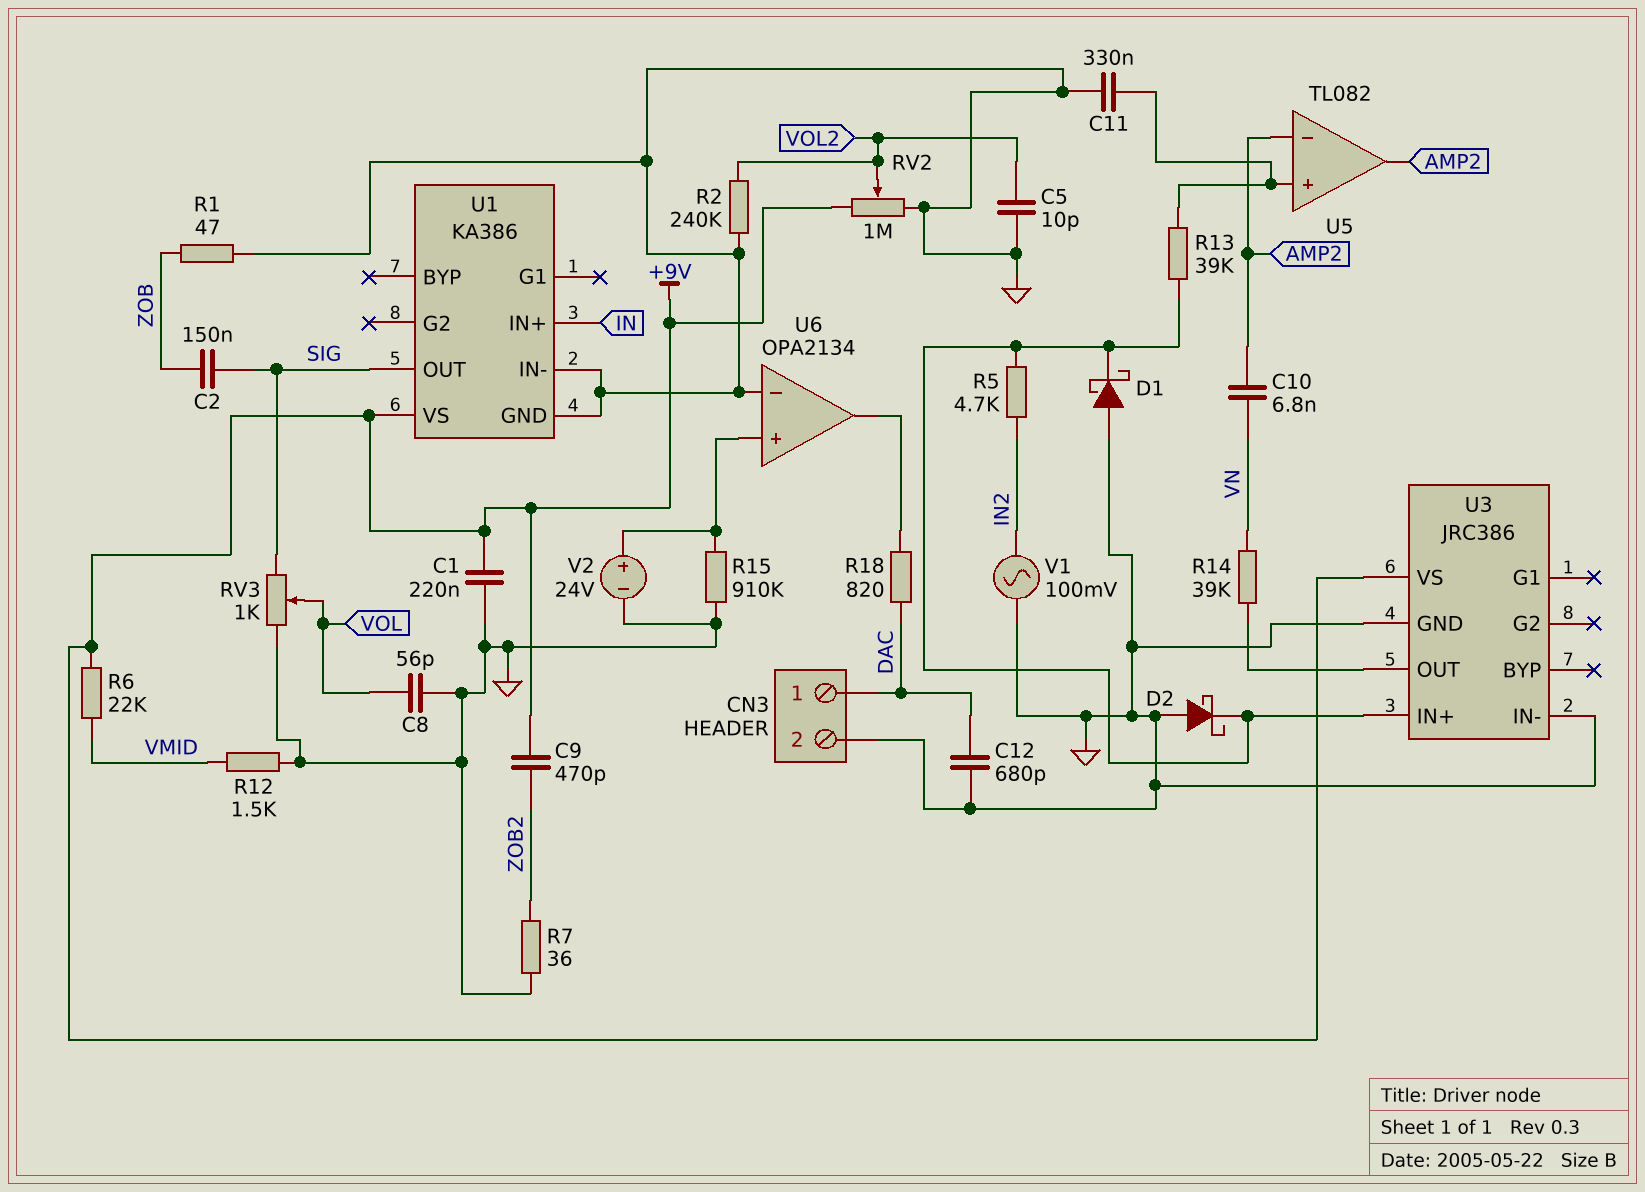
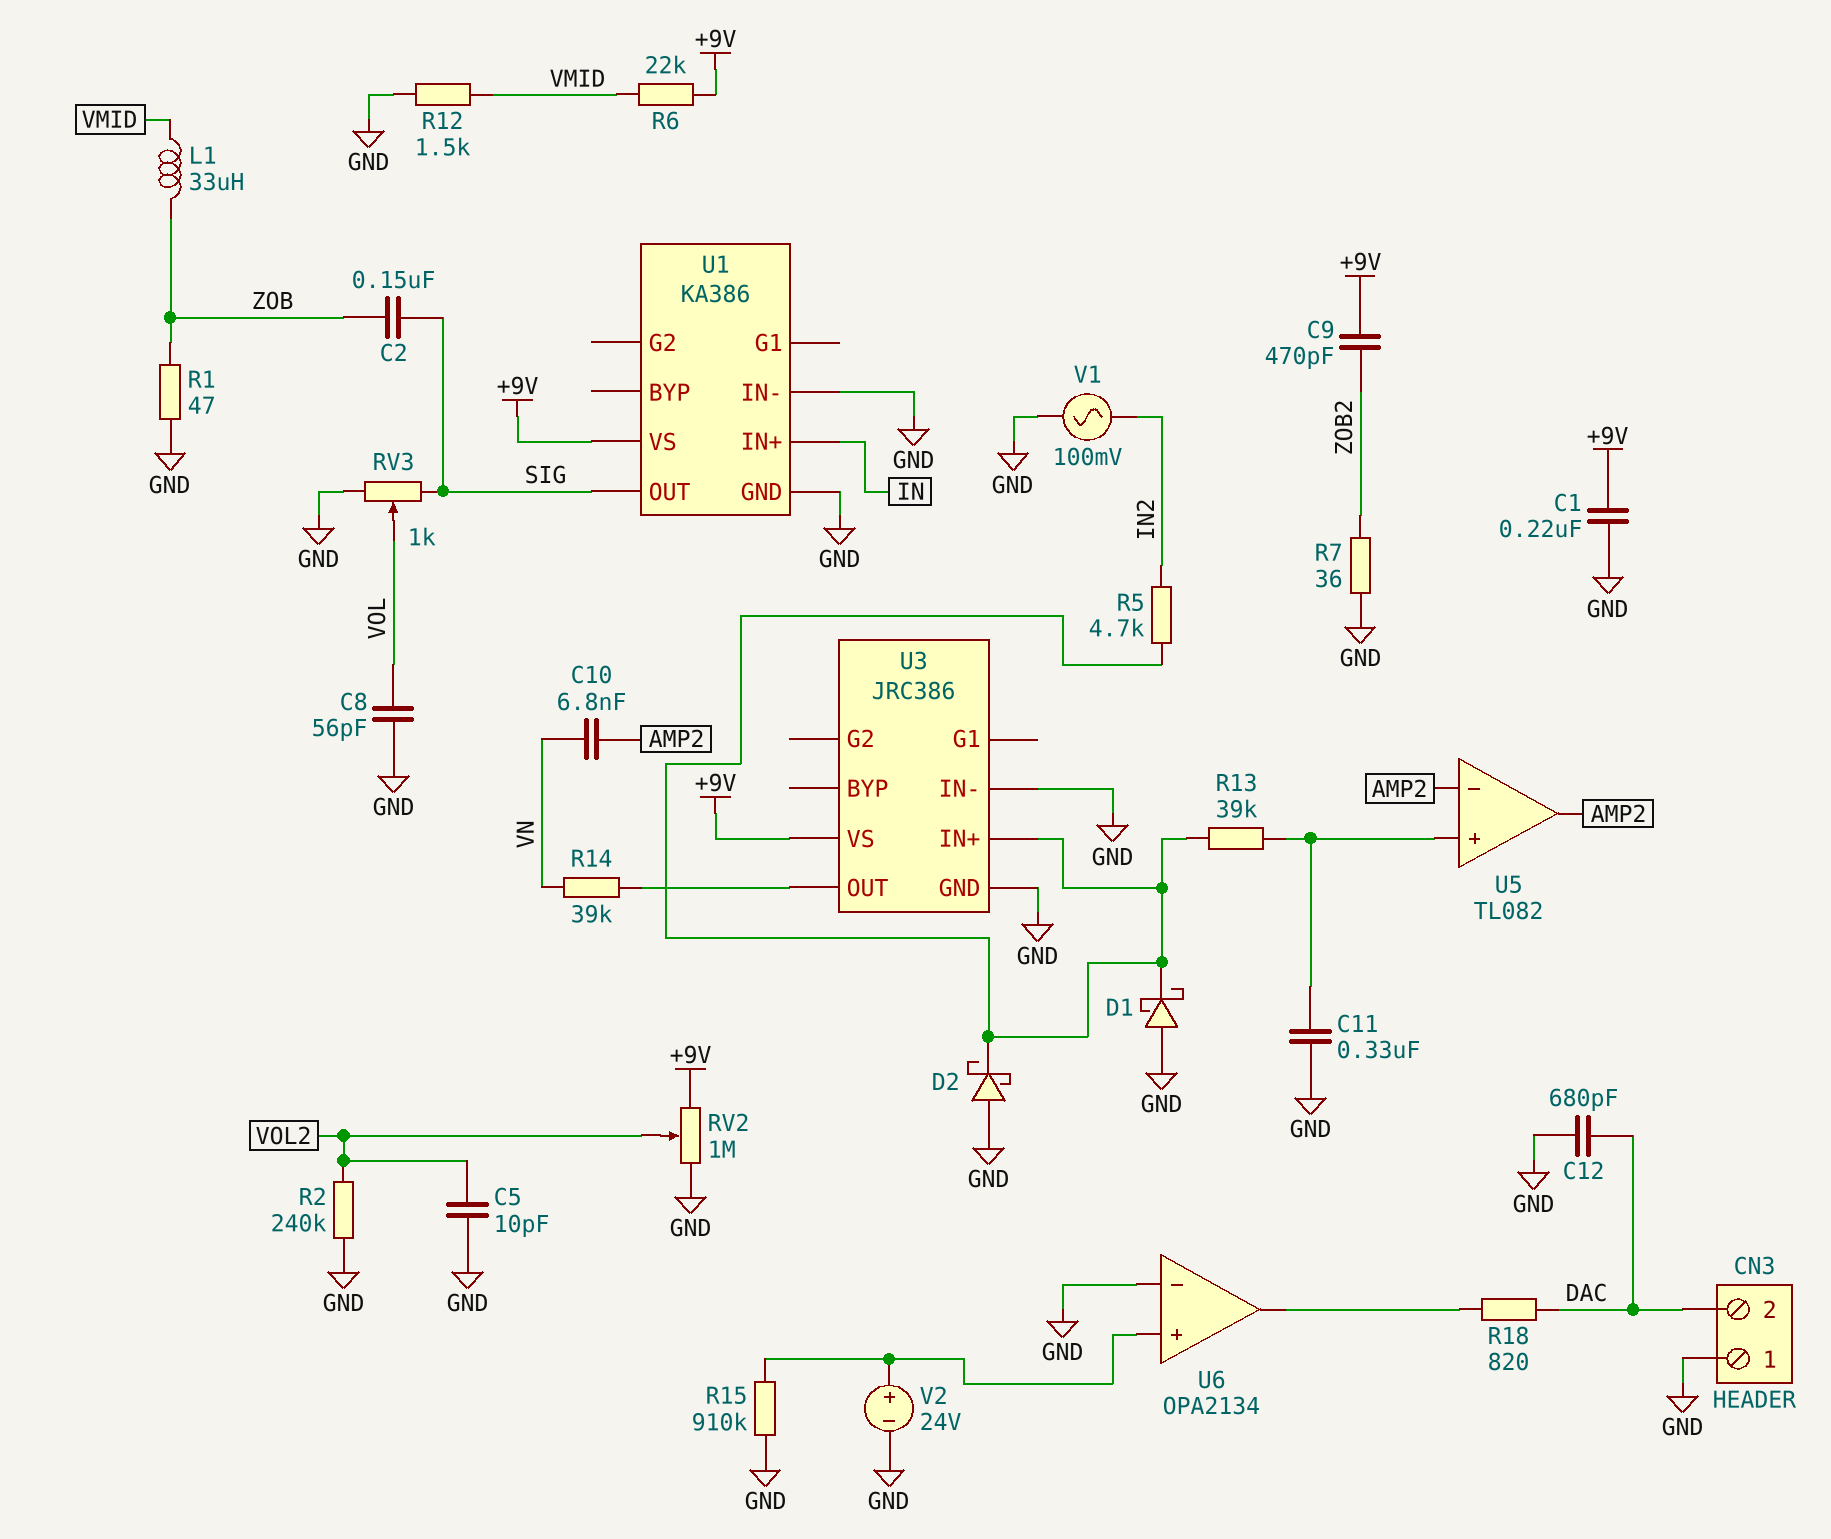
CN3 pin 1: DAC -> GND
CN3 pin 2: GND -> DAC
L1: none -> 33uH (VMID, ZOB)

